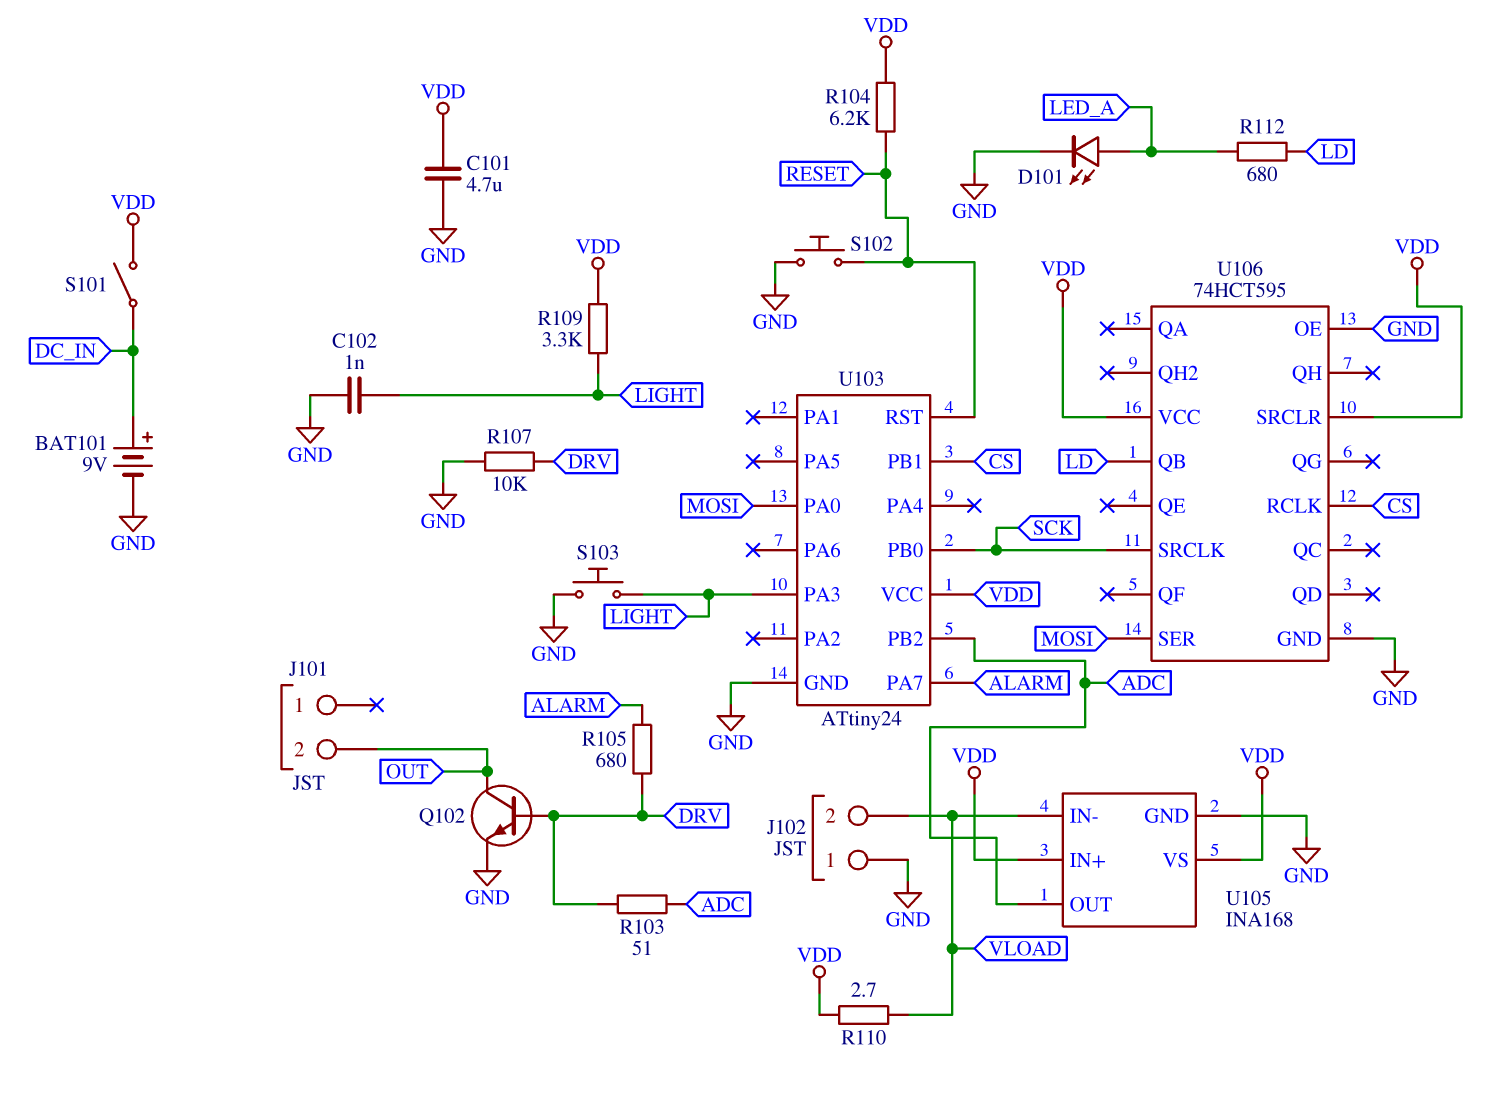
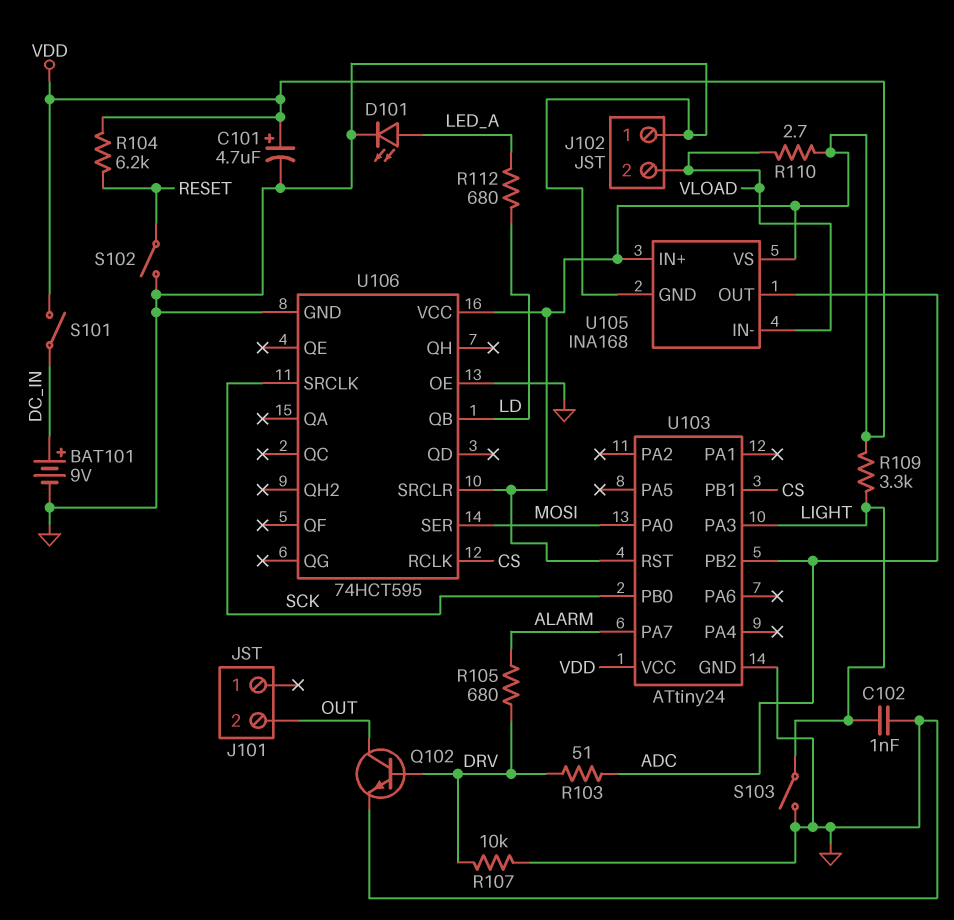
C101: 4.7uF (GND, VDD) -> 4.7uF (plus VDD, minus GND)
S102: button (GND, RESET) -> switch (GND, RESET)
S103: button (GND, LIGHT) -> switch (GND, LIGHT)
U103 pin RST: RESET -> VDD

